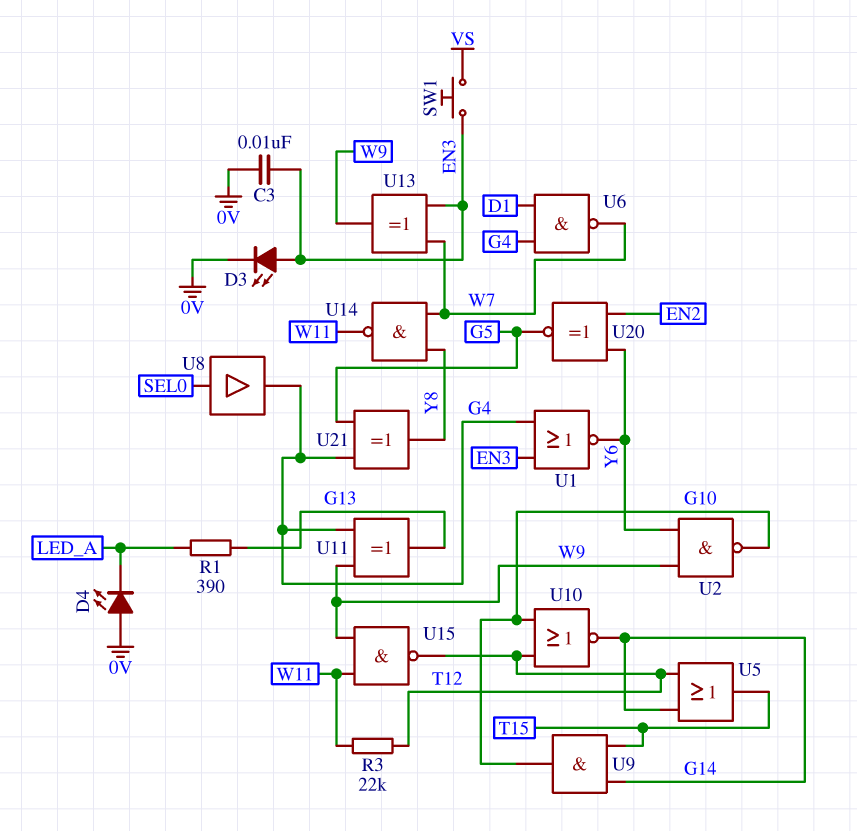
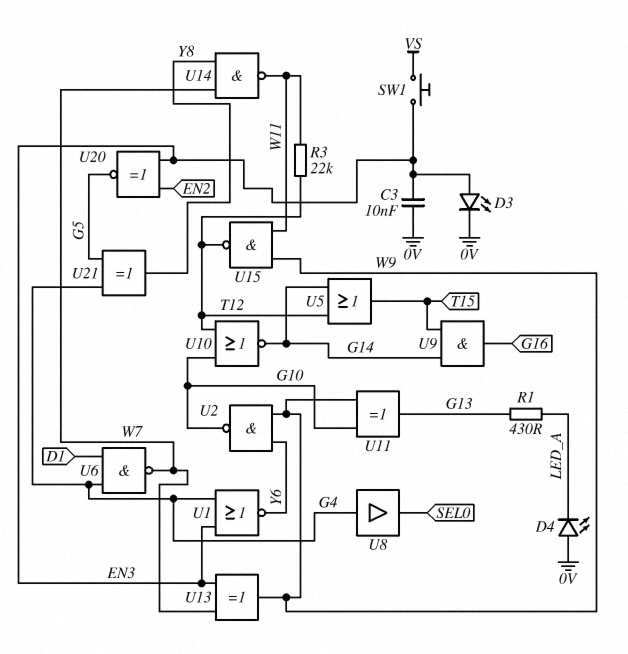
R1: 390 (G13, LED_A) -> 430 (G13, LED_A)
U8: buffer (in SEL0, out G4) -> buffer (in G4, out SEL0)
U9: AND (in G14, in T15, out G10) -> AND (in G14, in T15, out G16)
U11: XOR (in G4, in W9, out G13) -> XOR (in G10, in W9, out G13)
U20: XNOR (in EN2, in Y6, out G5) -> XNOR (in EN2, in EN3, out G5)

